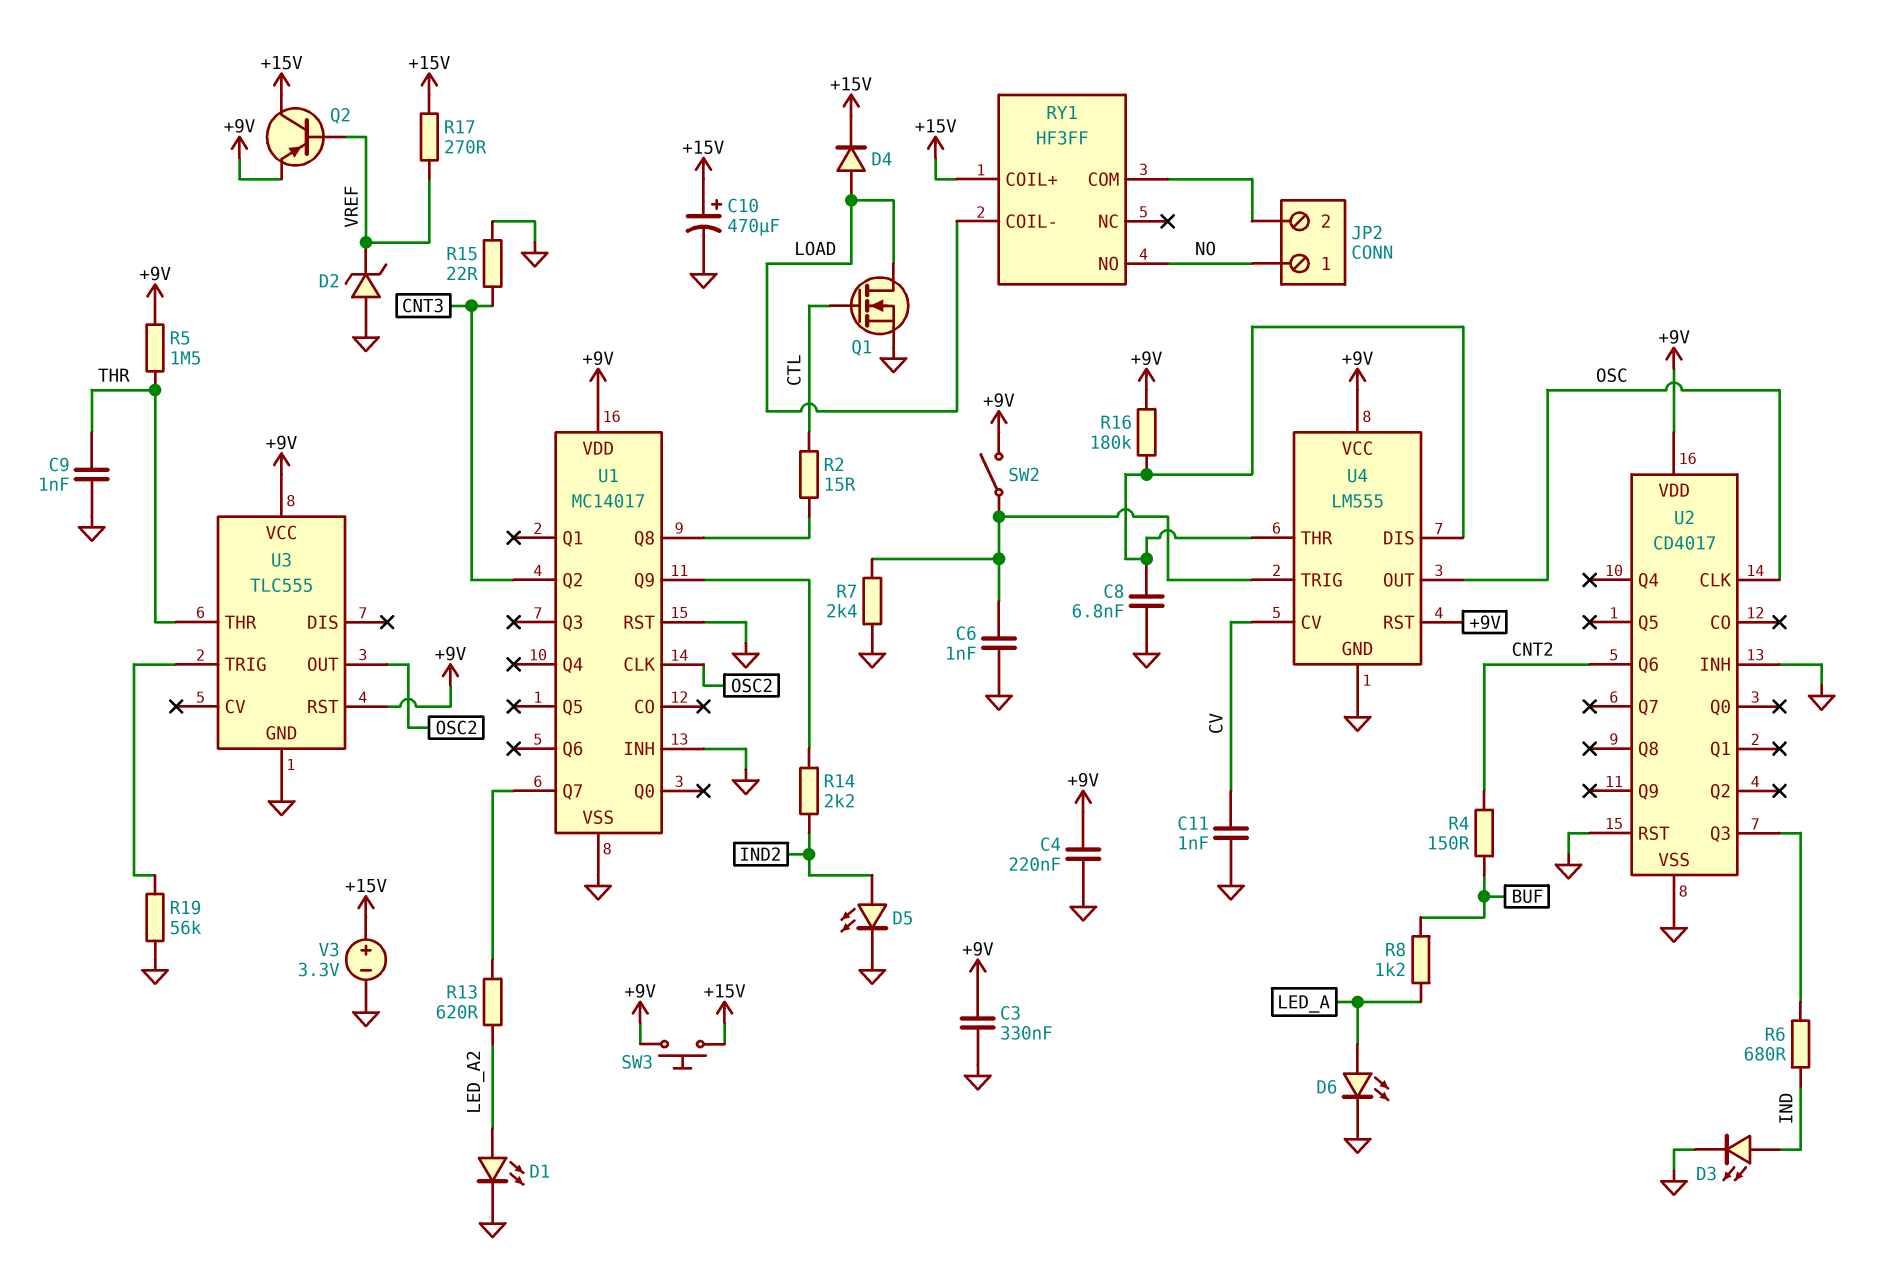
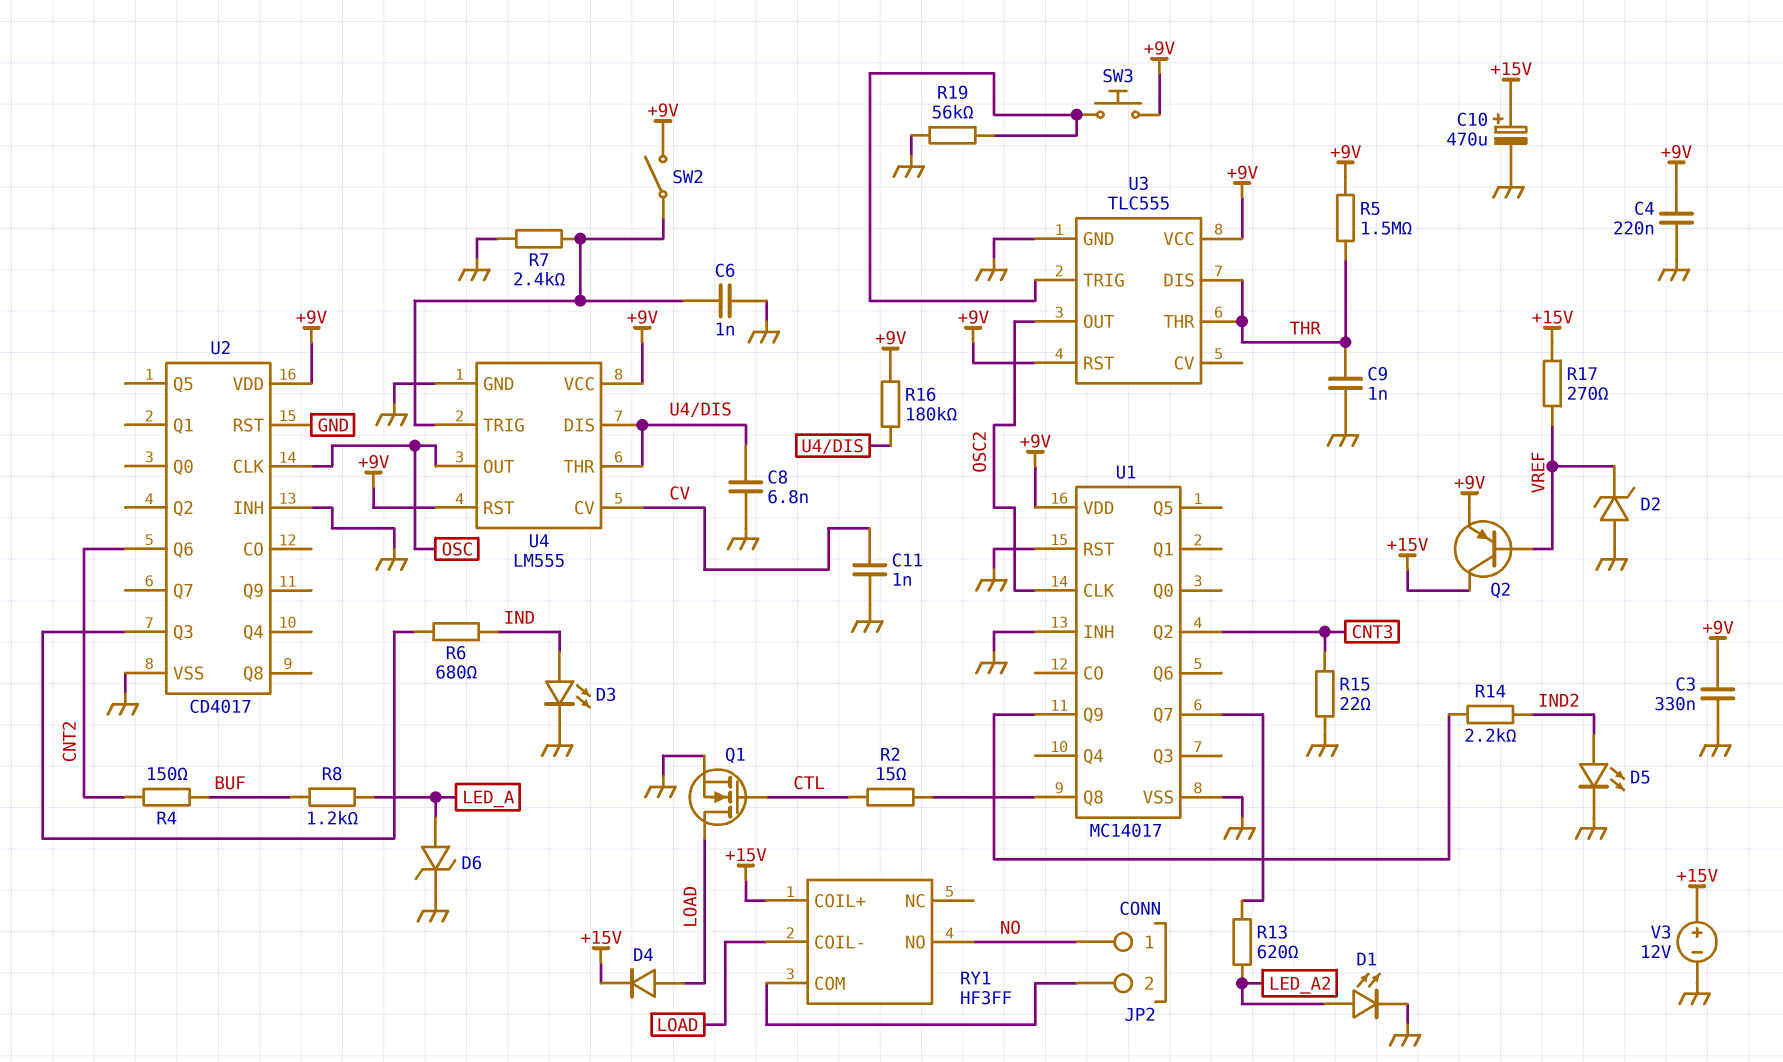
D6: LED (A LED_A, K GND) -> zener (A LED_A, K GND)
SW3: button (+9V, +15V) -> button (+9V, U3/TRIG)
U3 pin DIS: none -> THR
V3: 3.3V (plus +15V, minus GND) -> 12V (plus +15V, minus GND)

